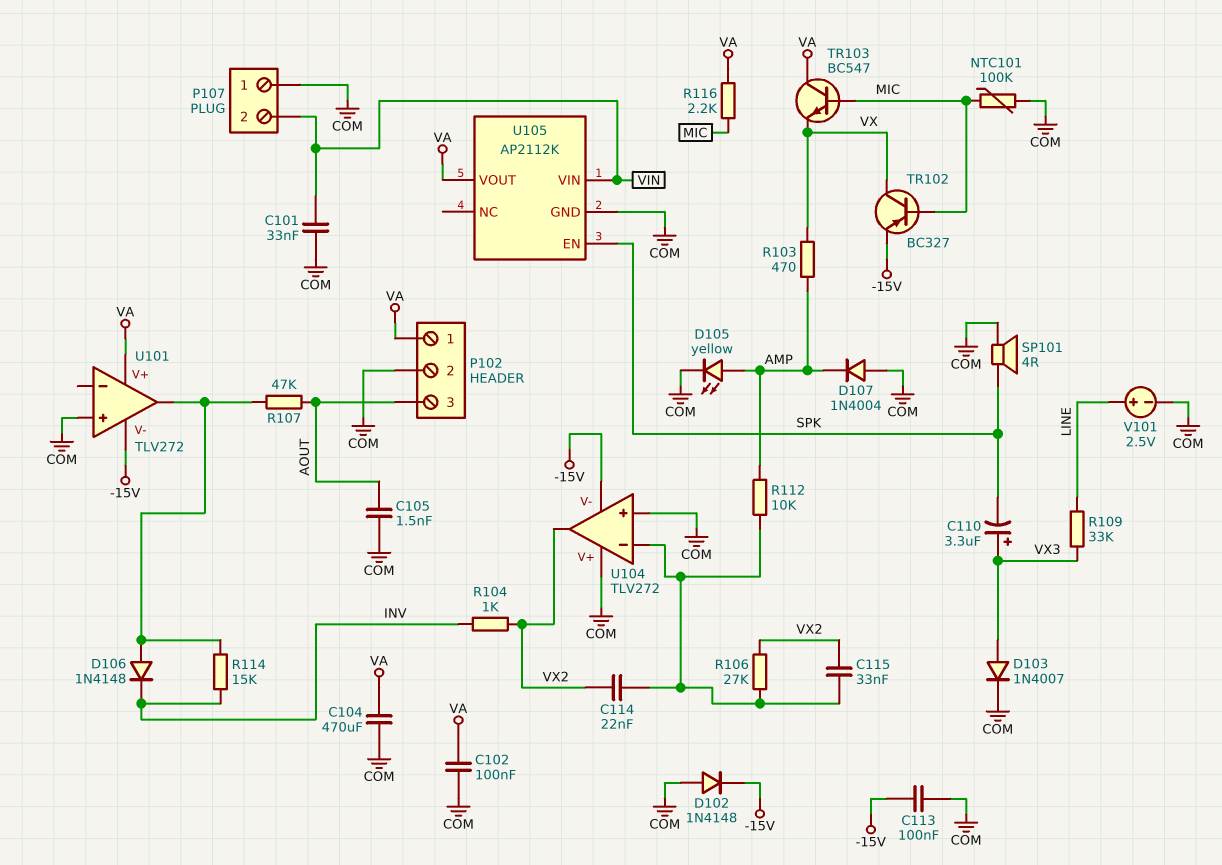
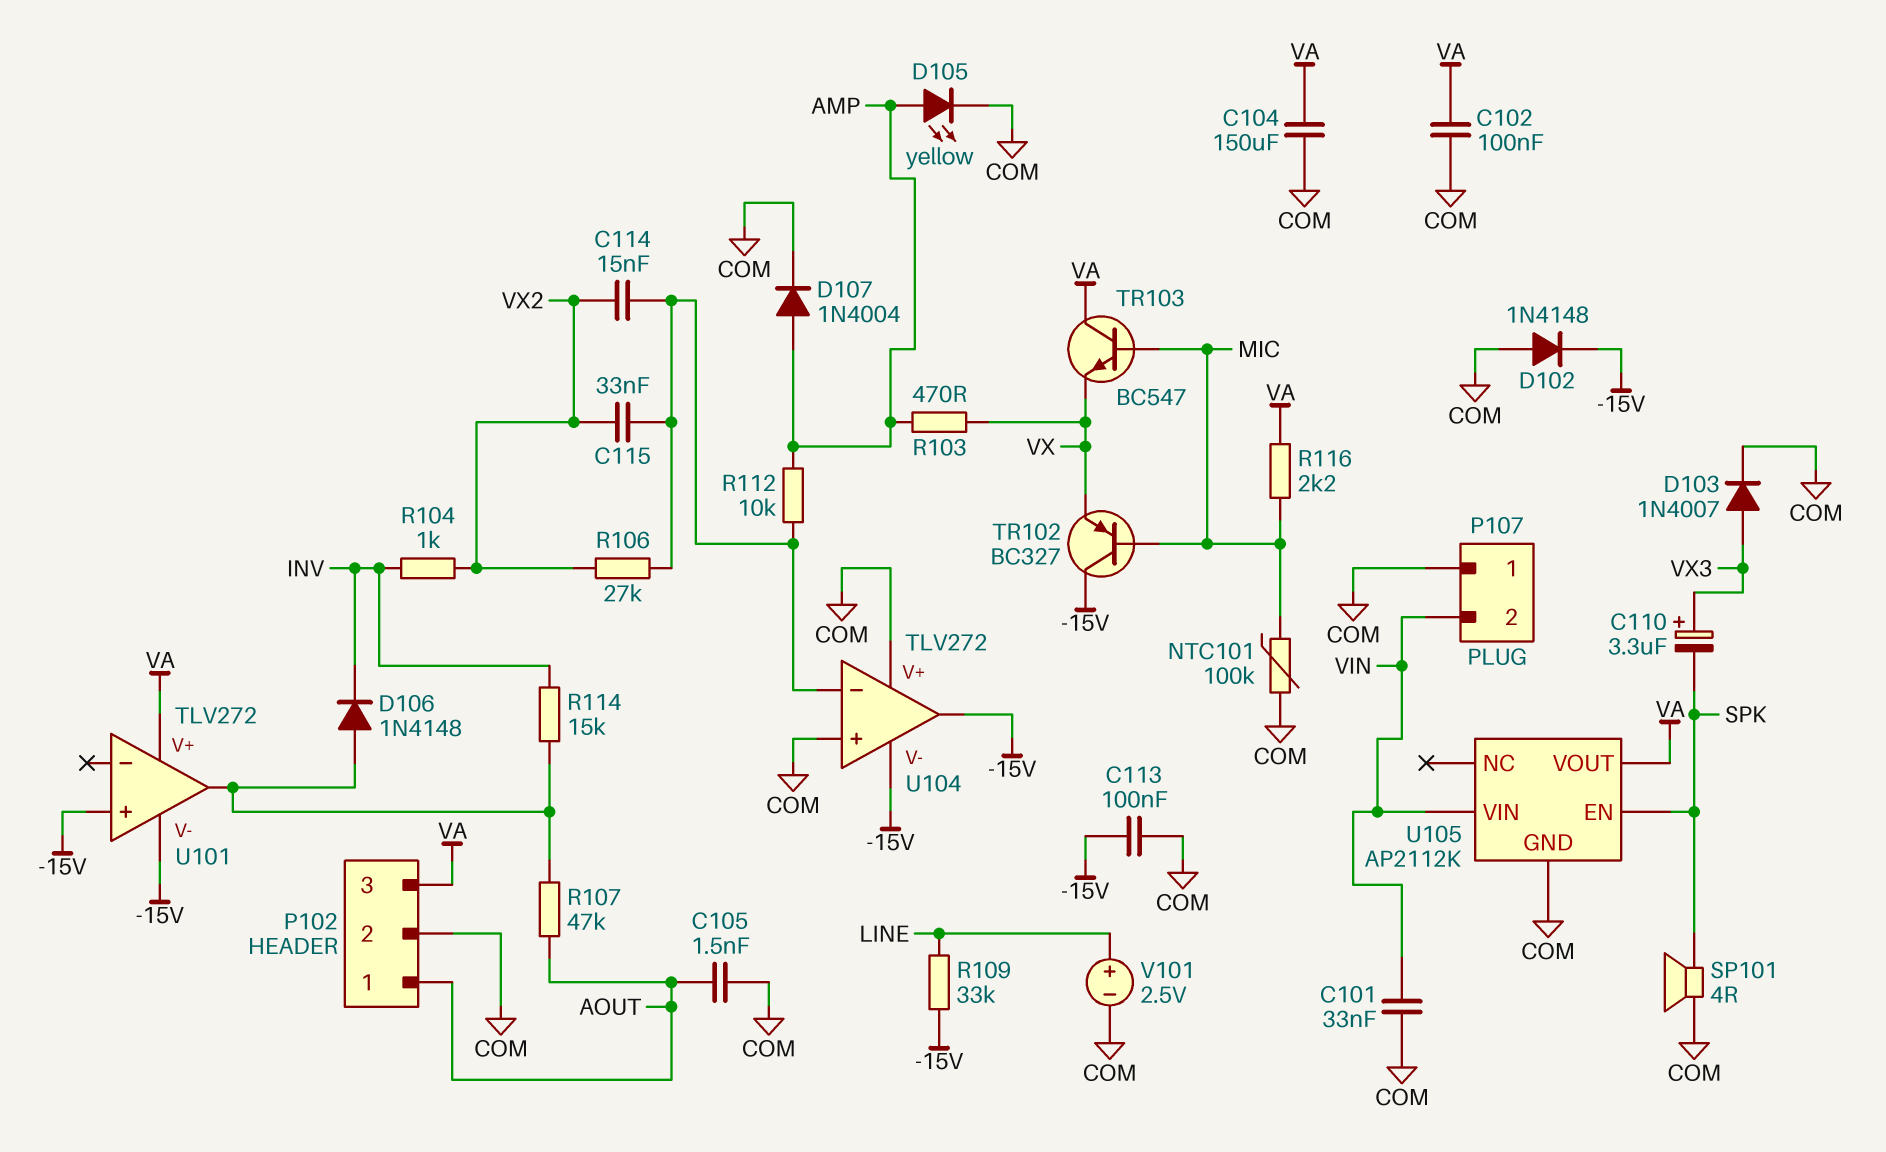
C104: 470uF (COM, VA) -> 150uF (COM, VA)
C114: 22nF (U104/in-, VX2) -> 15nF (U104/in-, VX2)
D107: diode 1N4004 (A COM, K AMP) -> diode 1N4004 (A AMP, K COM)
P102 pin 1: VA -> AOUT
P102 pin 3: AOUT -> VA
R109: 33k (LINE, VX3) -> 33k (-15V, LINE)
TR102: PNP BC327 (B MIC, C VX, E -15V) -> PNP BC327 (B MIC, C -15V, E VX)
U101 pin in+: COM -> -15V
U104 pin out: VX2 -> -15V

